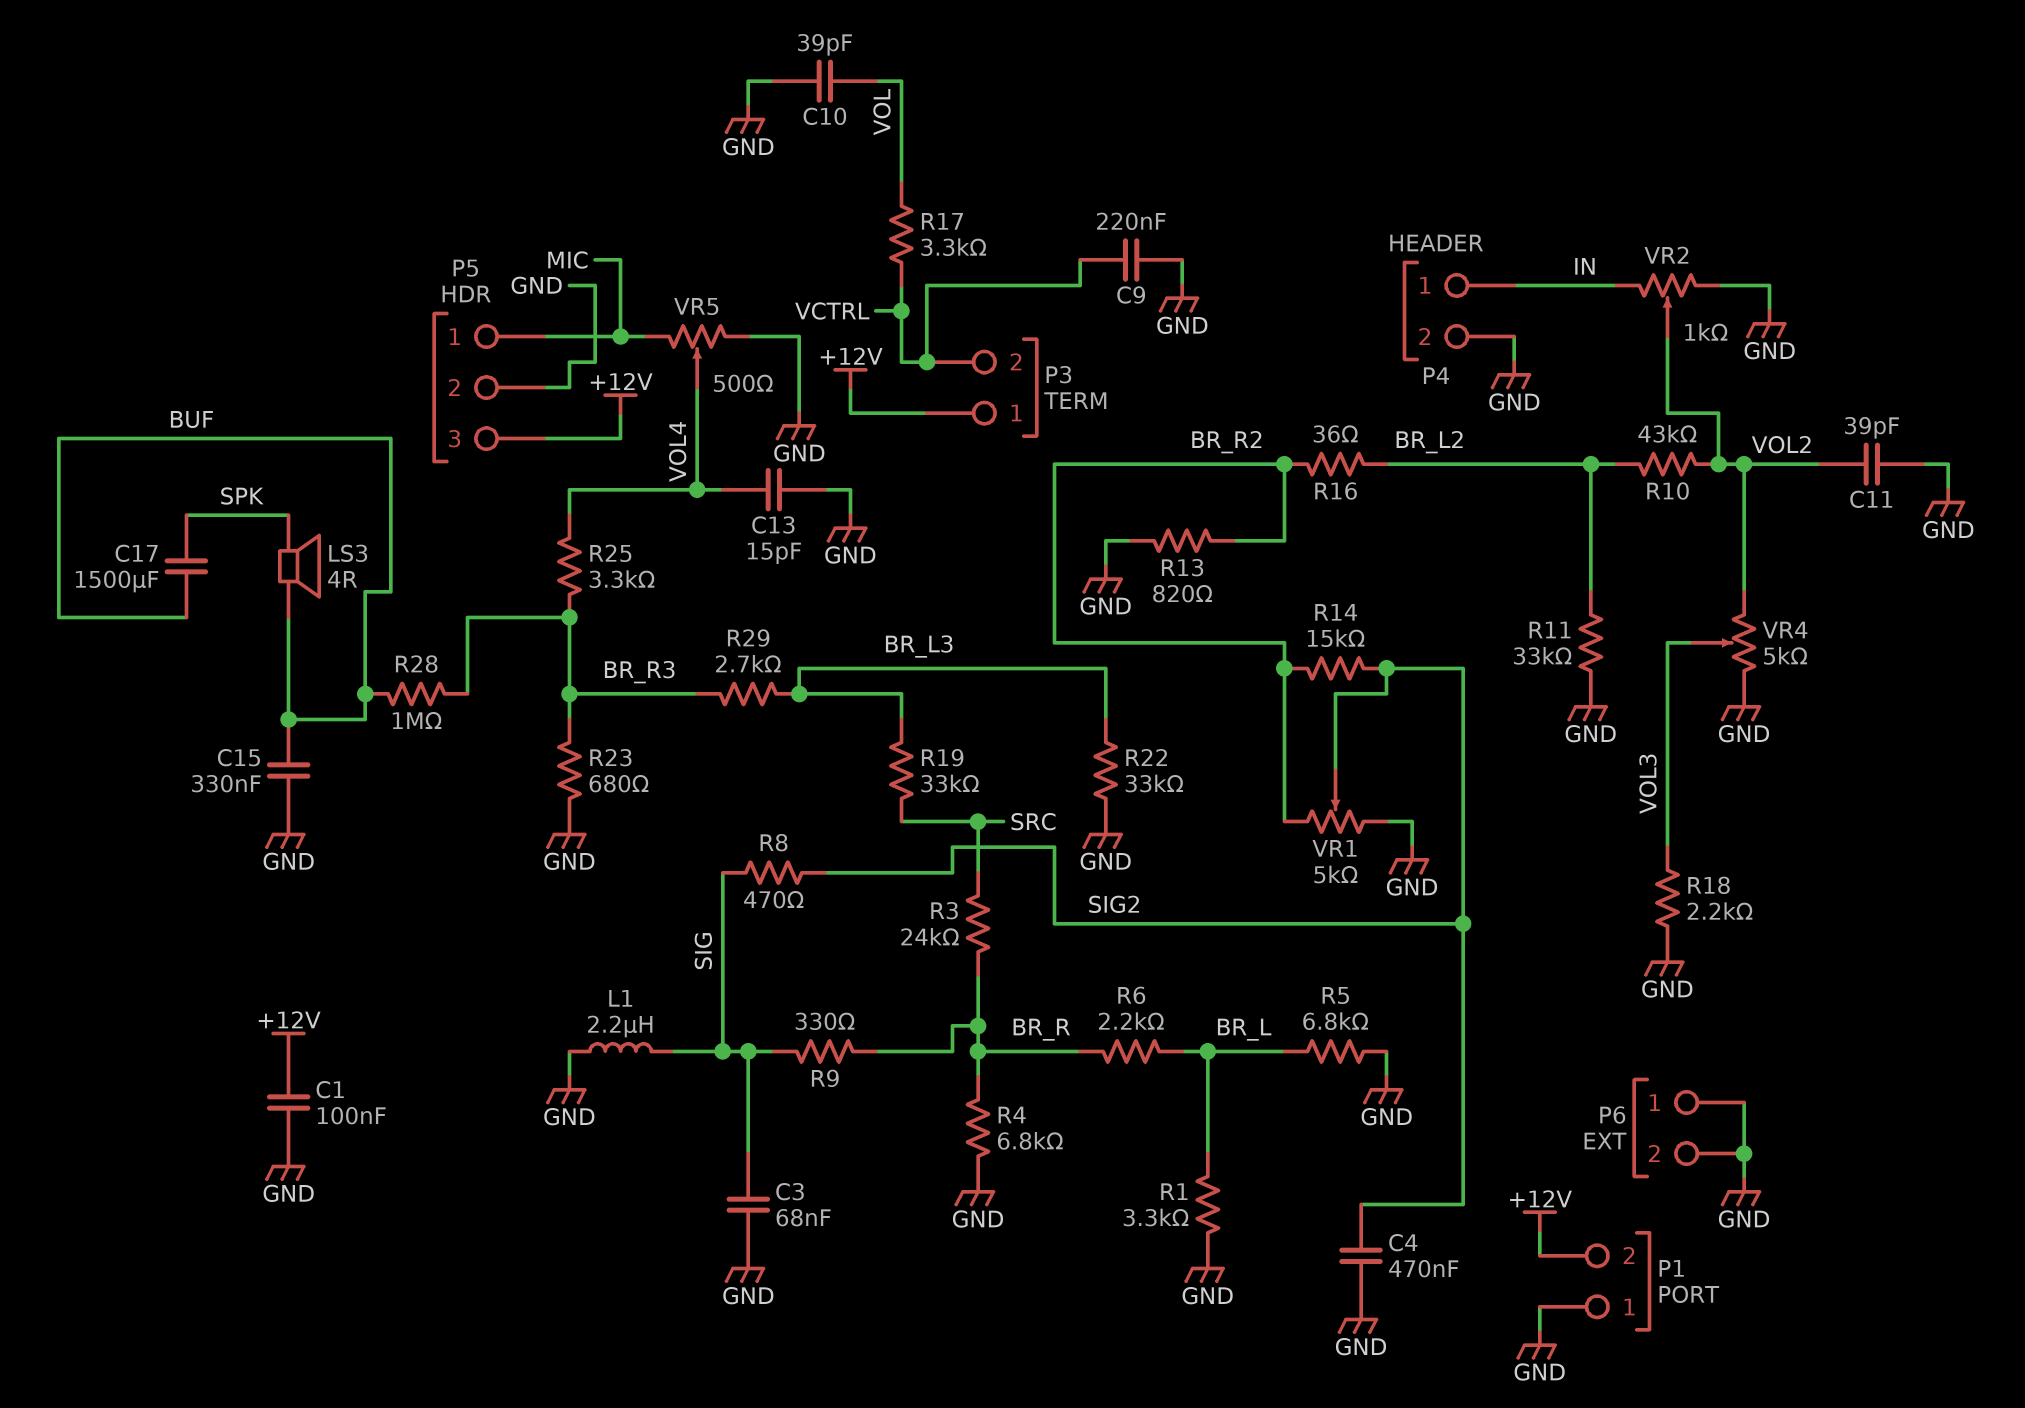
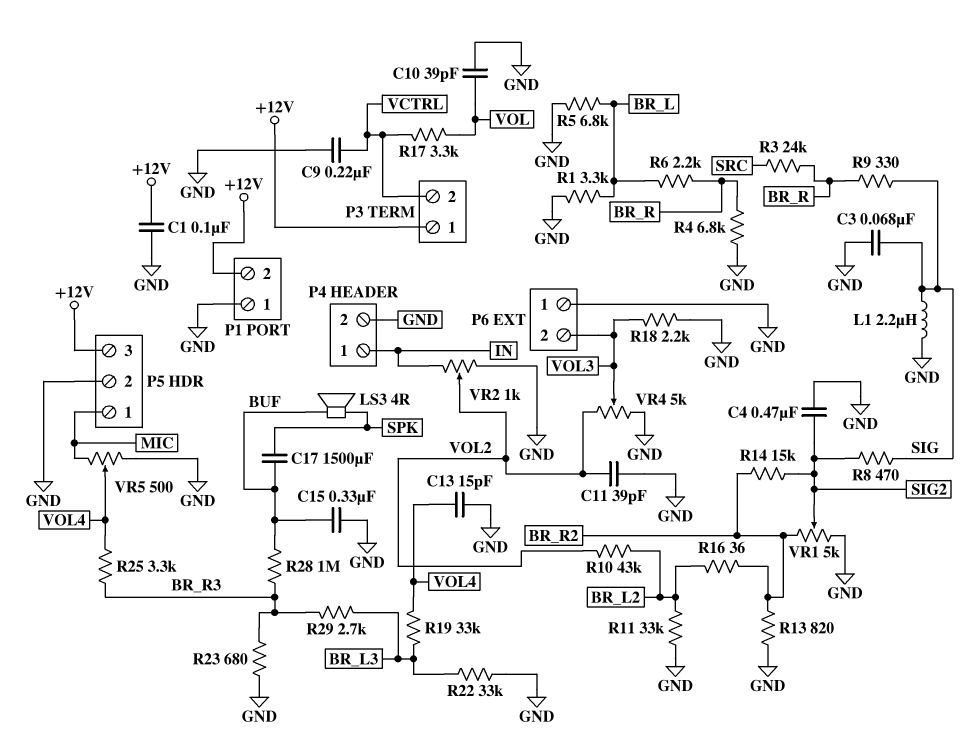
P6 pin 2: GND -> VOL3
R19: 33k (BR_L3, SRC) -> 33k (BR_L3, VOL4)

